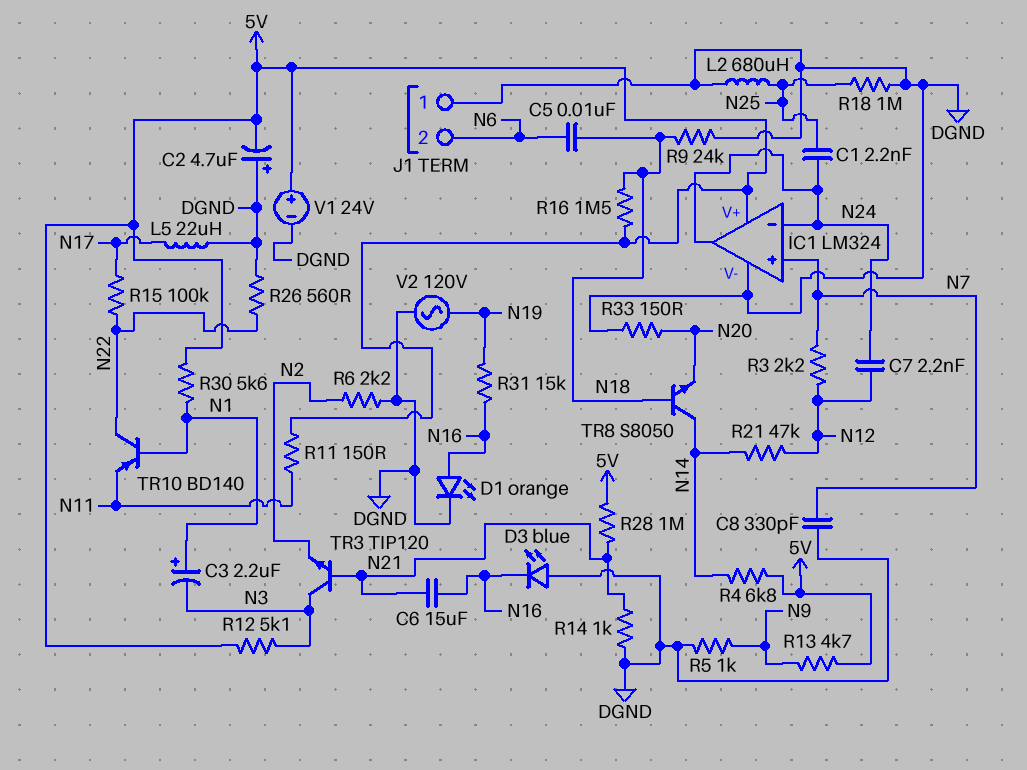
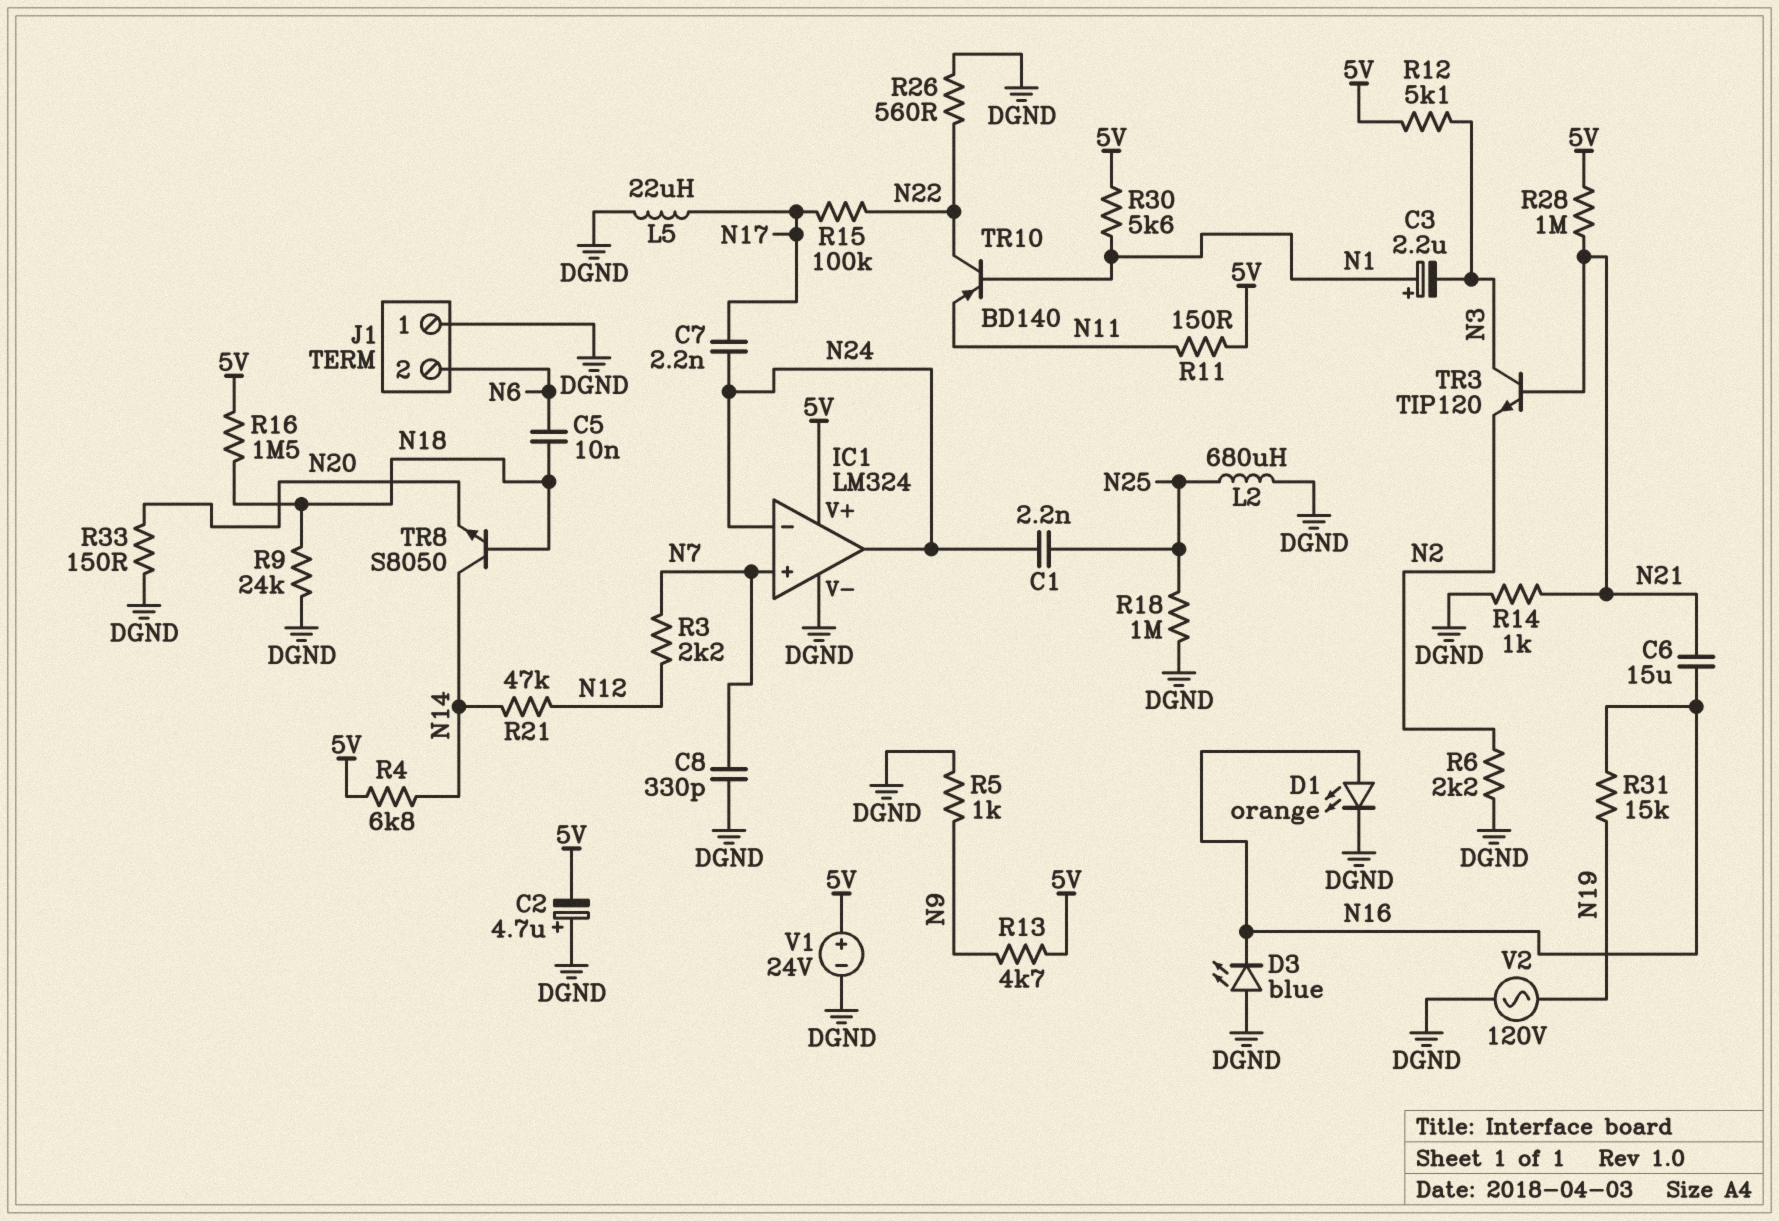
C7: 2.2nF (N12, N24) -> 2.2nF (N17, N24)

